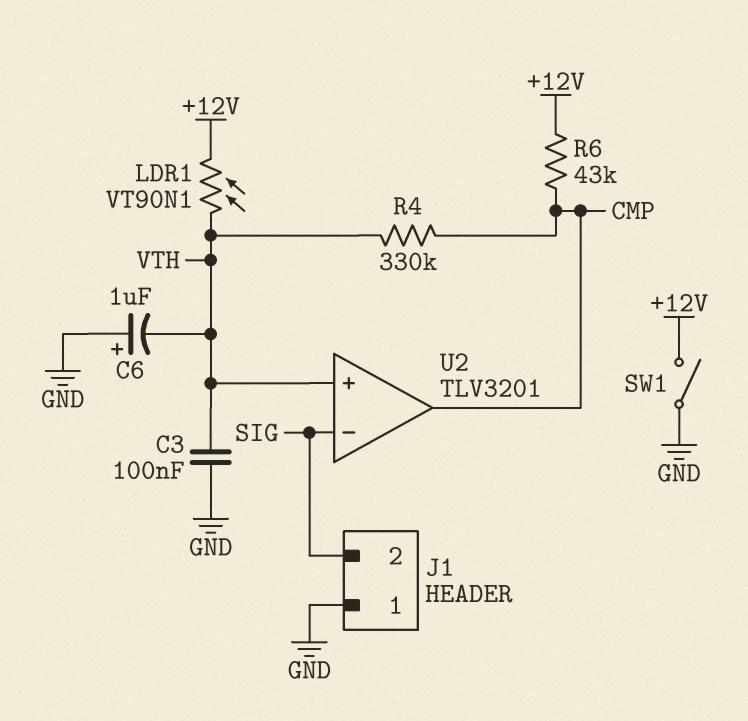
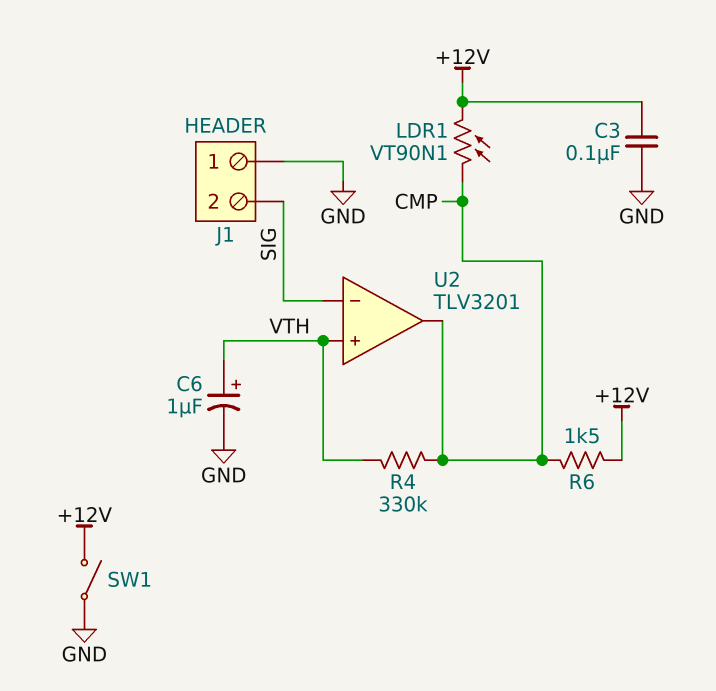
C3: 100nF (GND, VTH) -> 100nF (+12V, GND)
C6: 1uF (plus GND, minus VTH) -> 1uF (plus VTH, minus GND)
LDR1: VT90N1 (+12V, VTH) -> VT90N1 (+12V, CMP)
R6: 43k (+12V, CMP) -> 1.5k (+12V, CMP)

